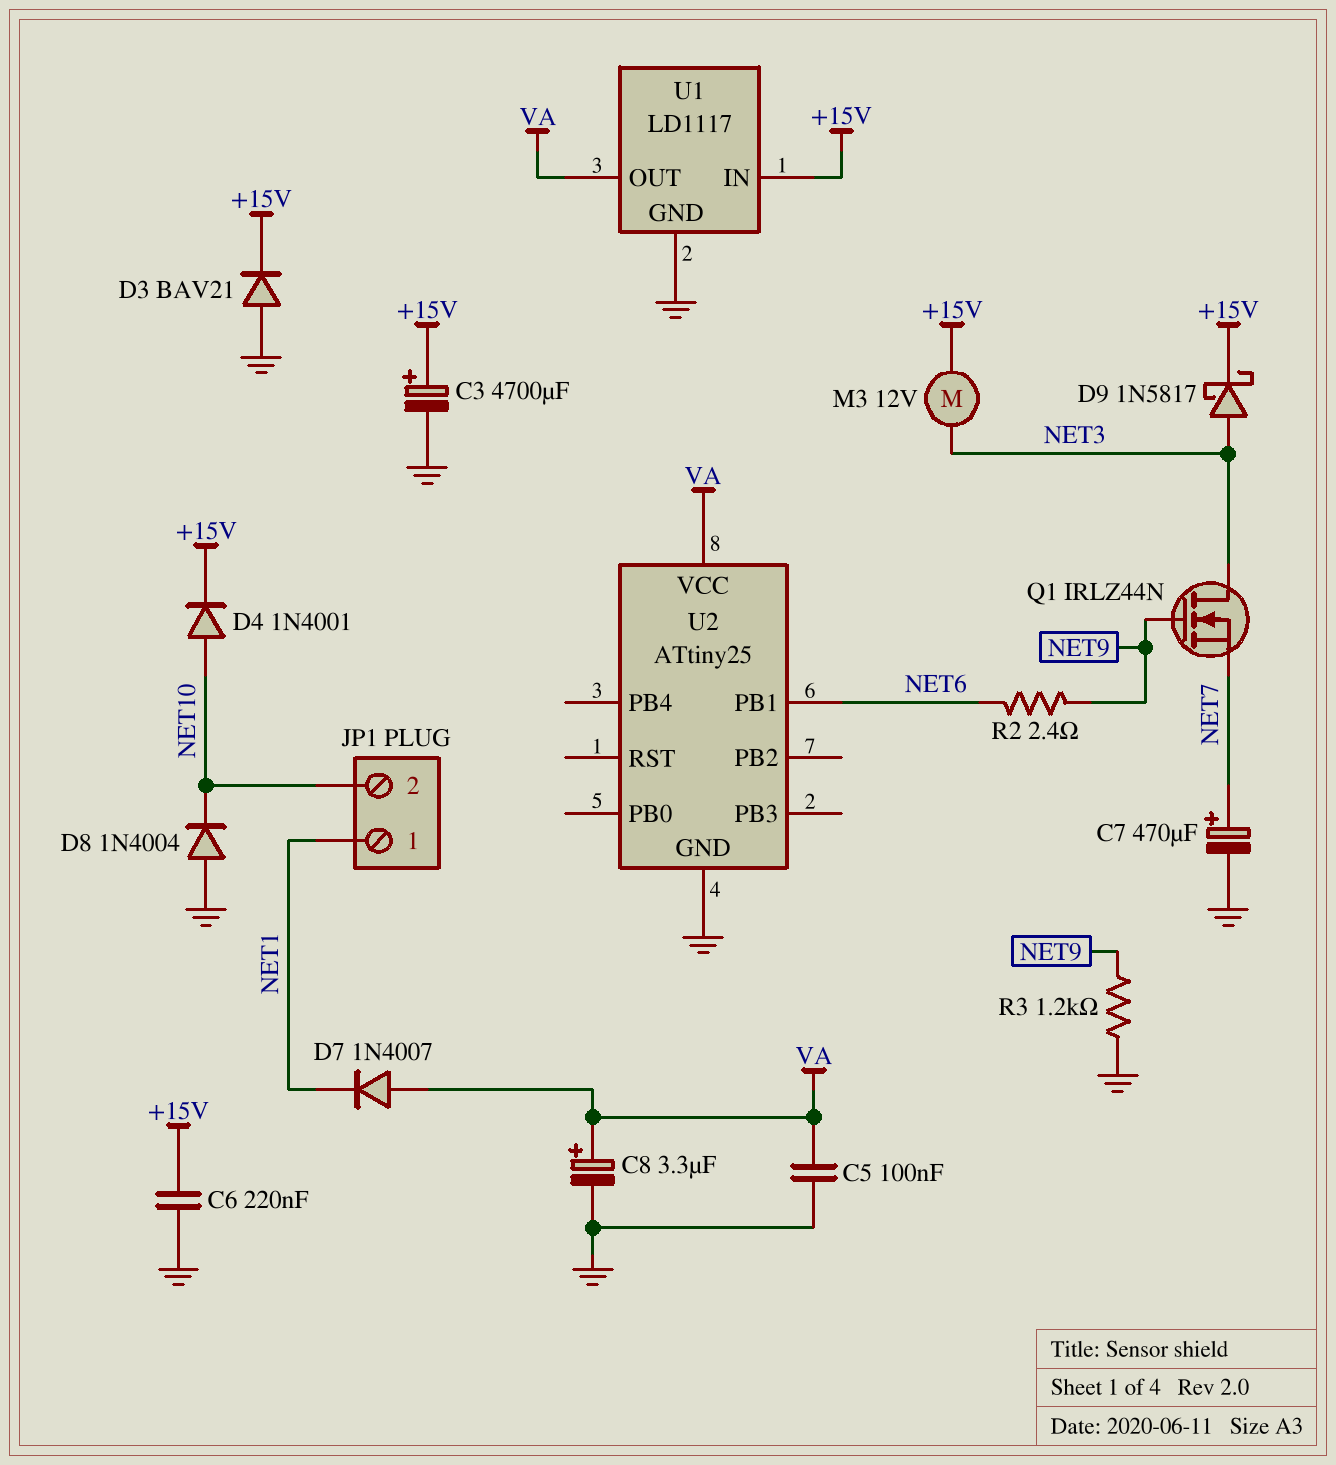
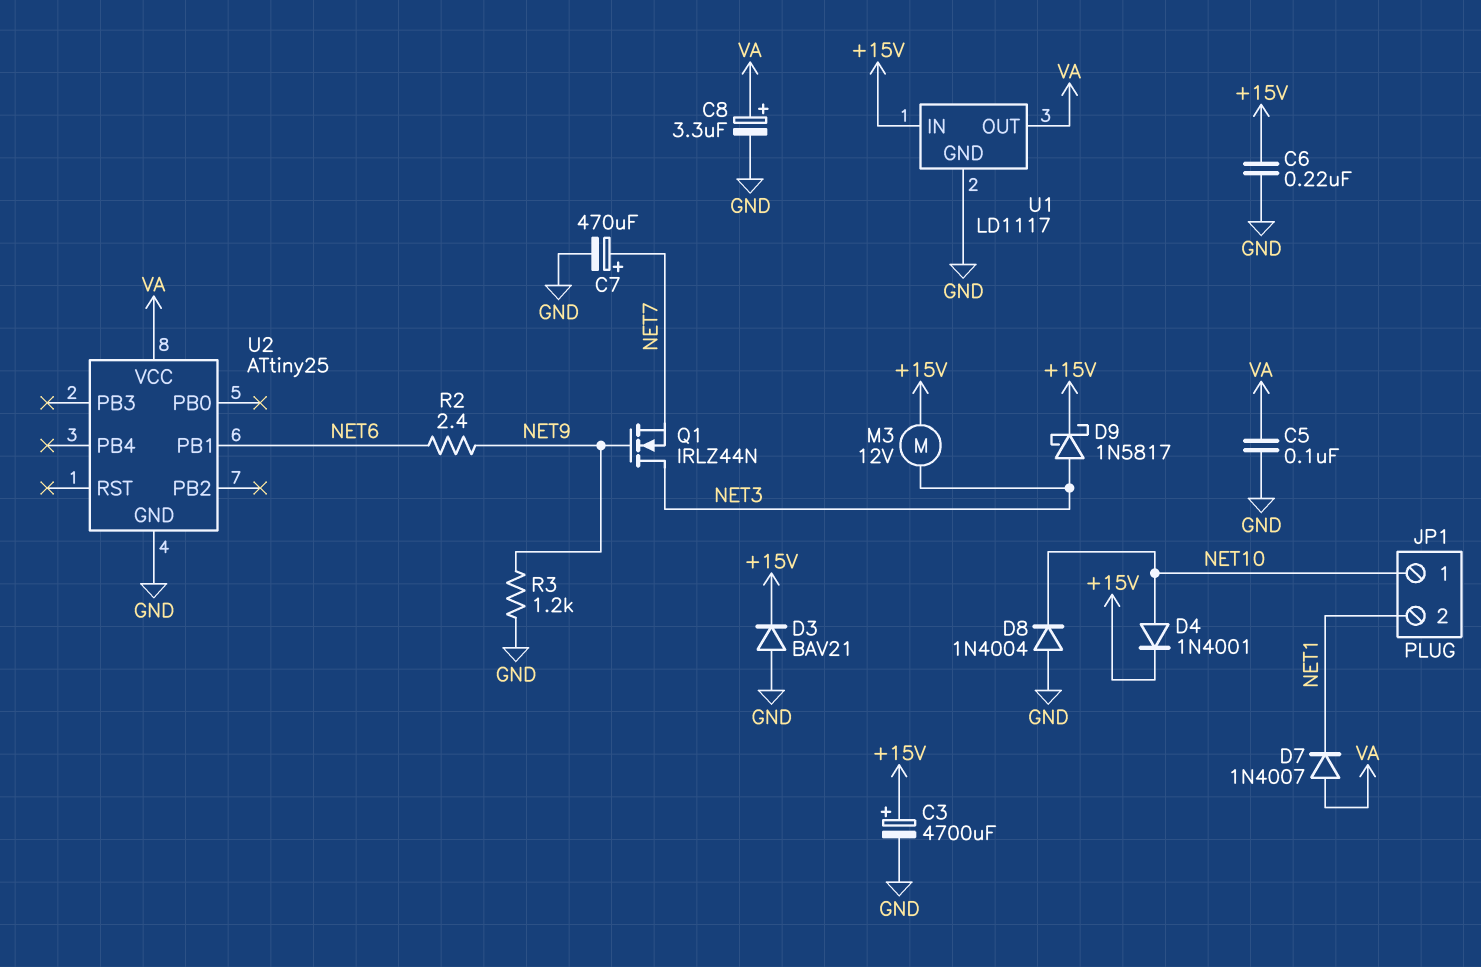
JP1 pin 1: NET1 -> NET10
JP1 pin 2: NET10 -> NET1

